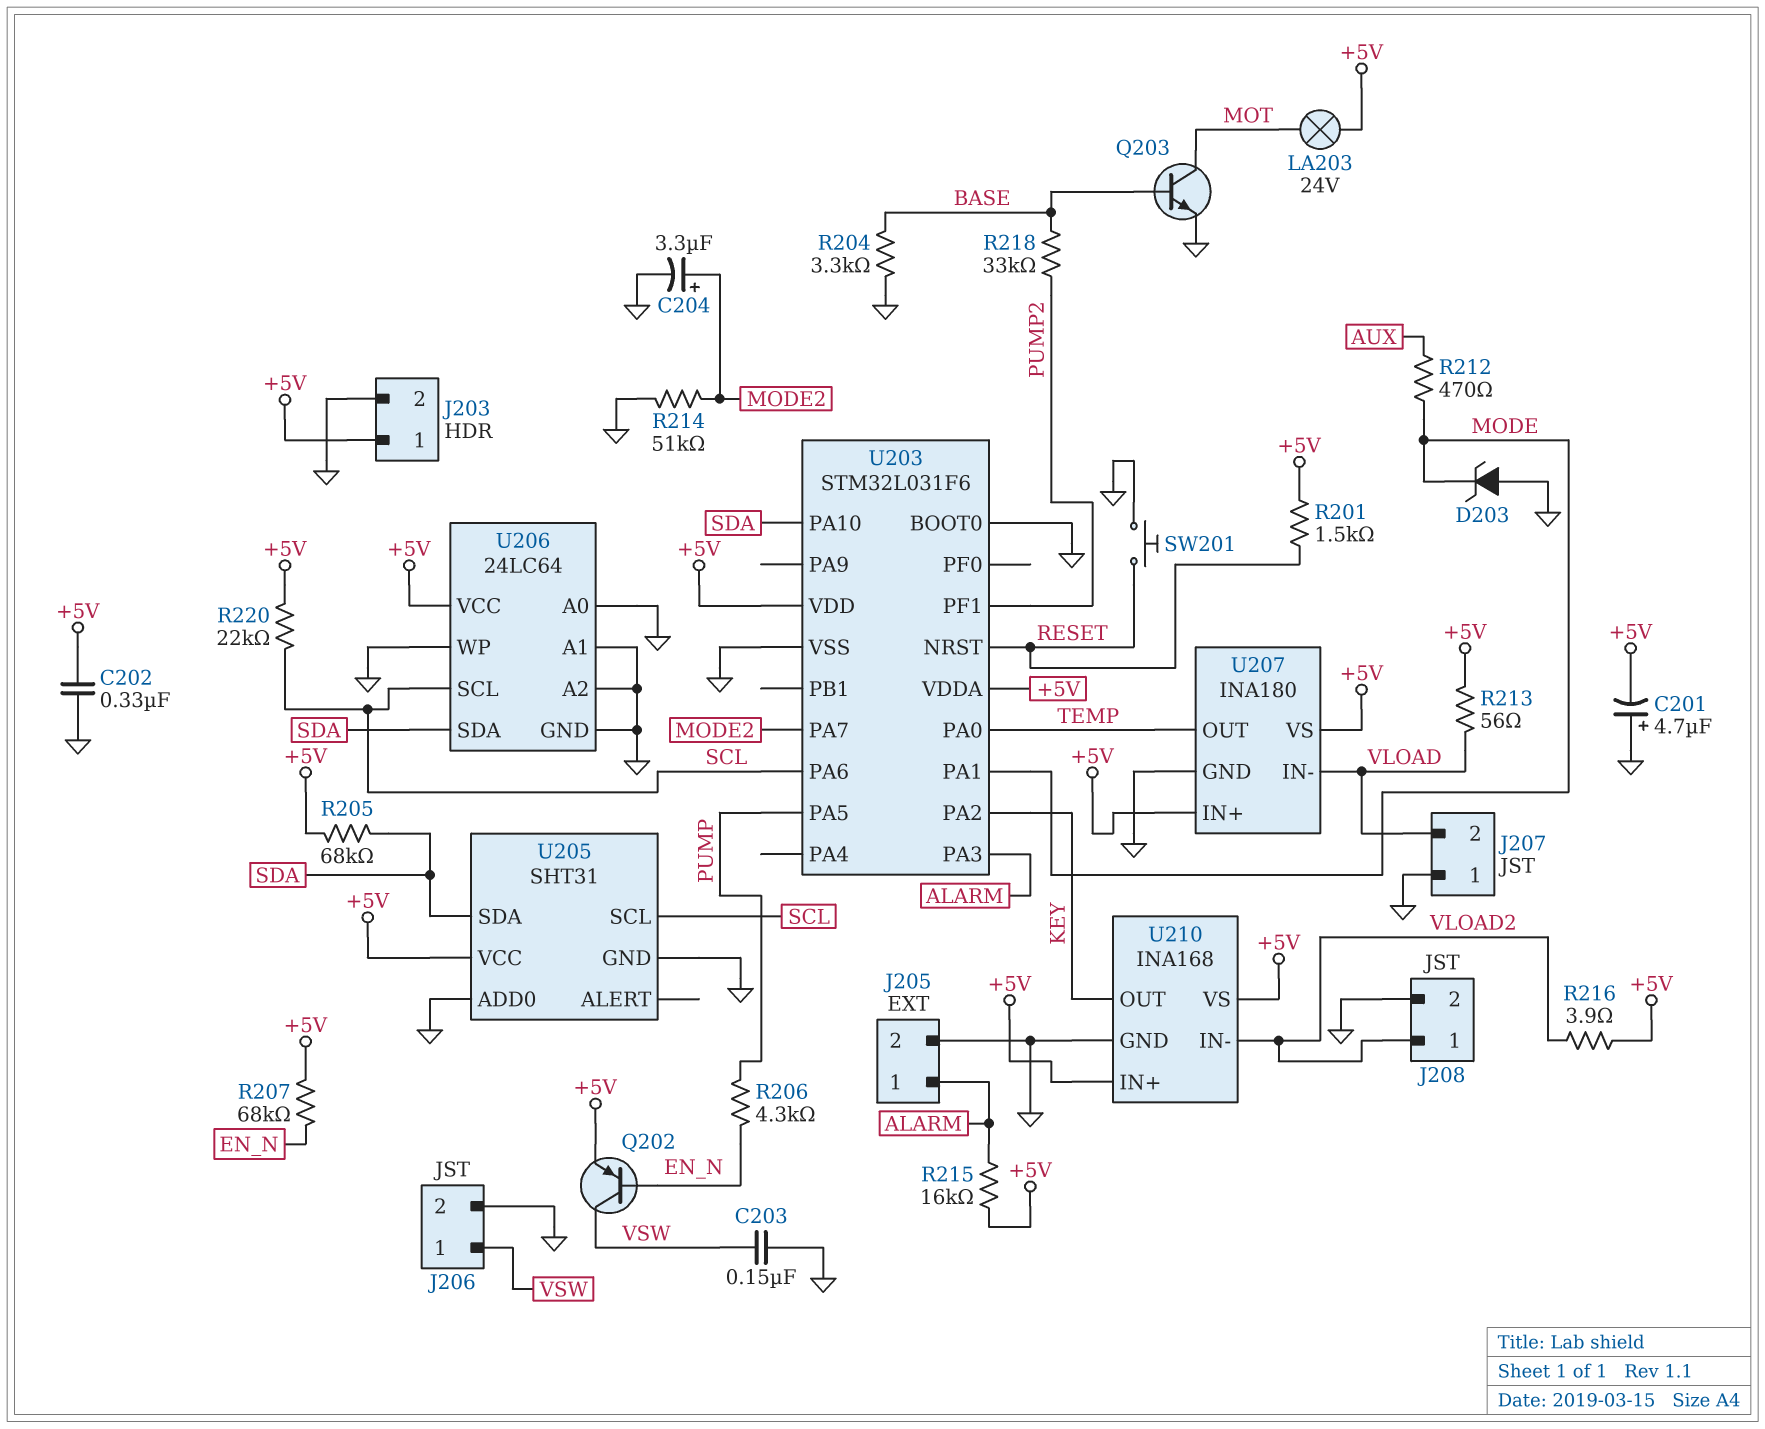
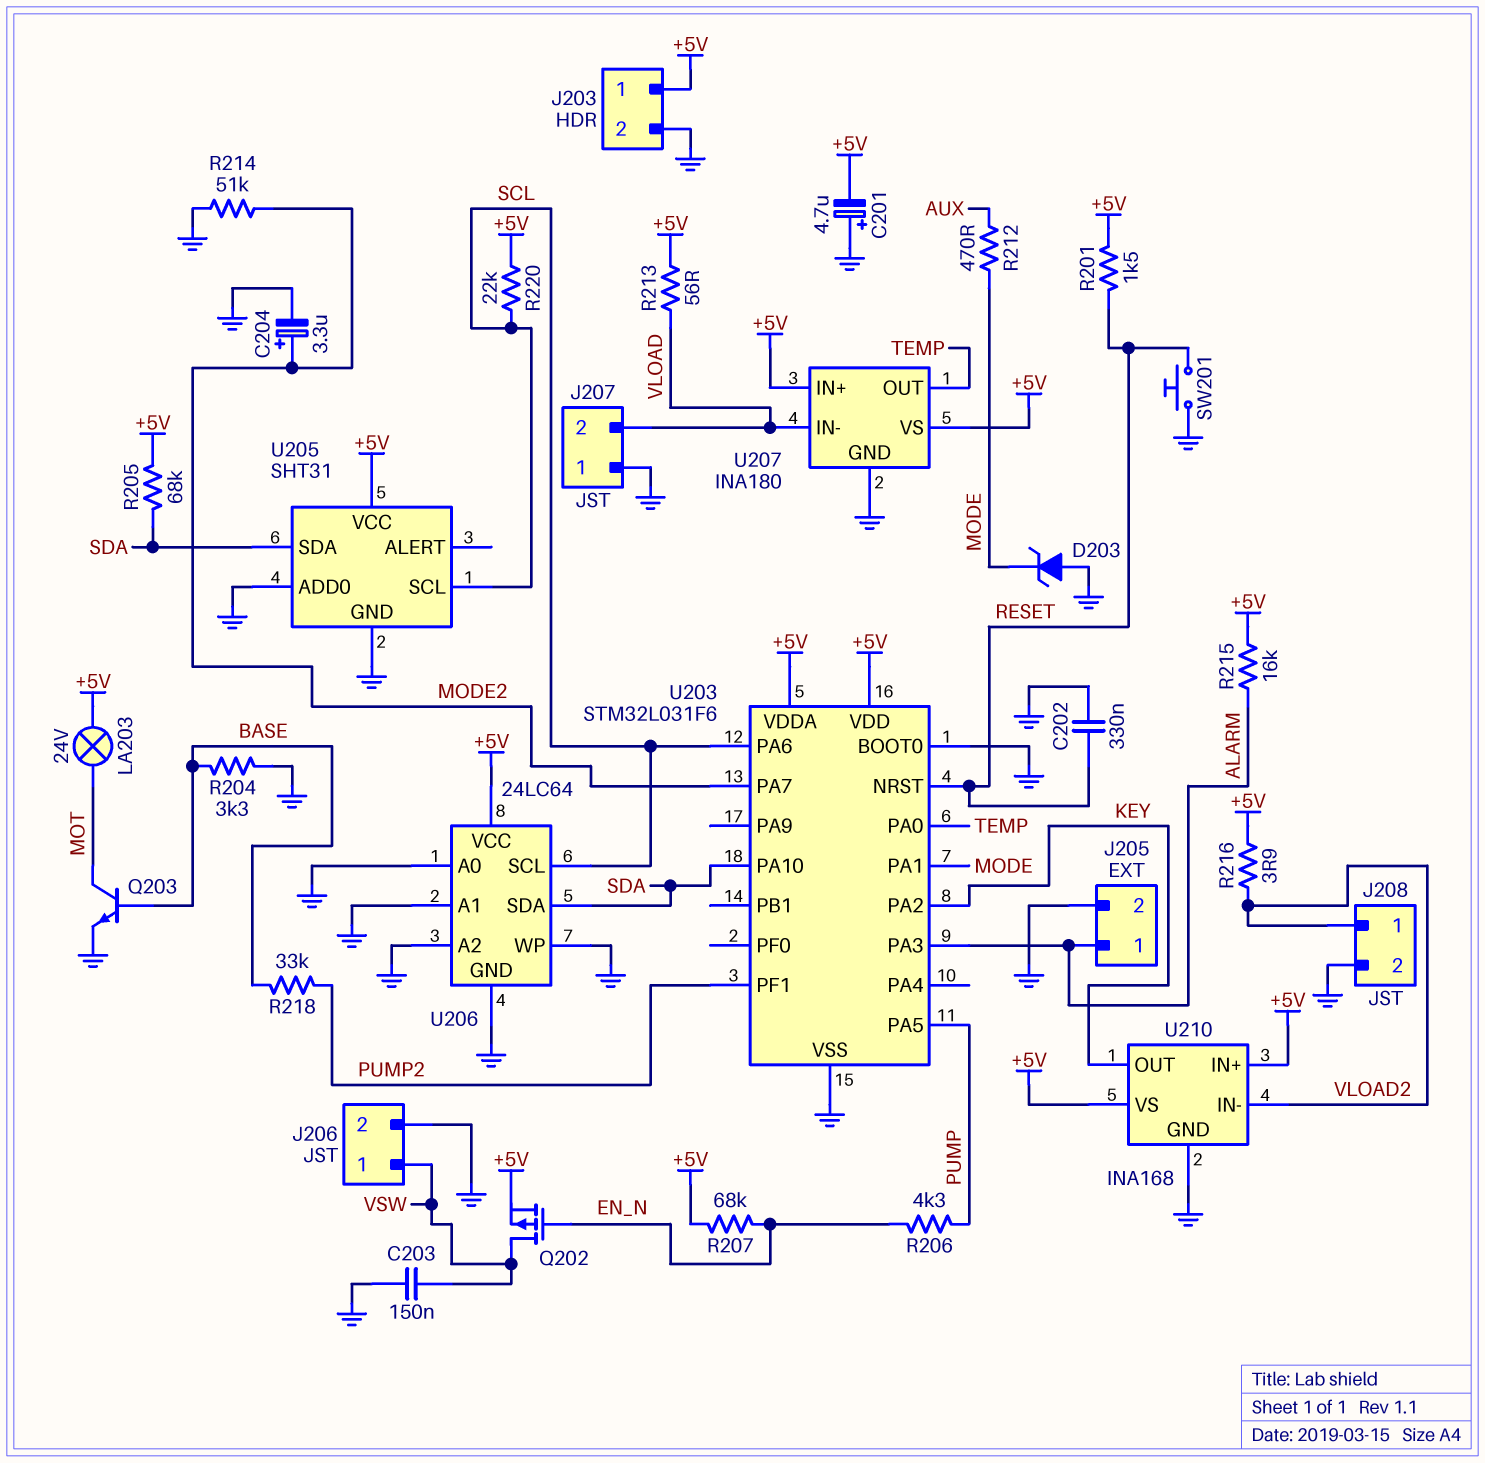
C202: 330nF (+5V, GND) -> 330nF (GND, RESET)
Q202: PNP (B EN_N, C VSW, E +5V) -> PMOS (G EN_N, D VSW, S +5V)

